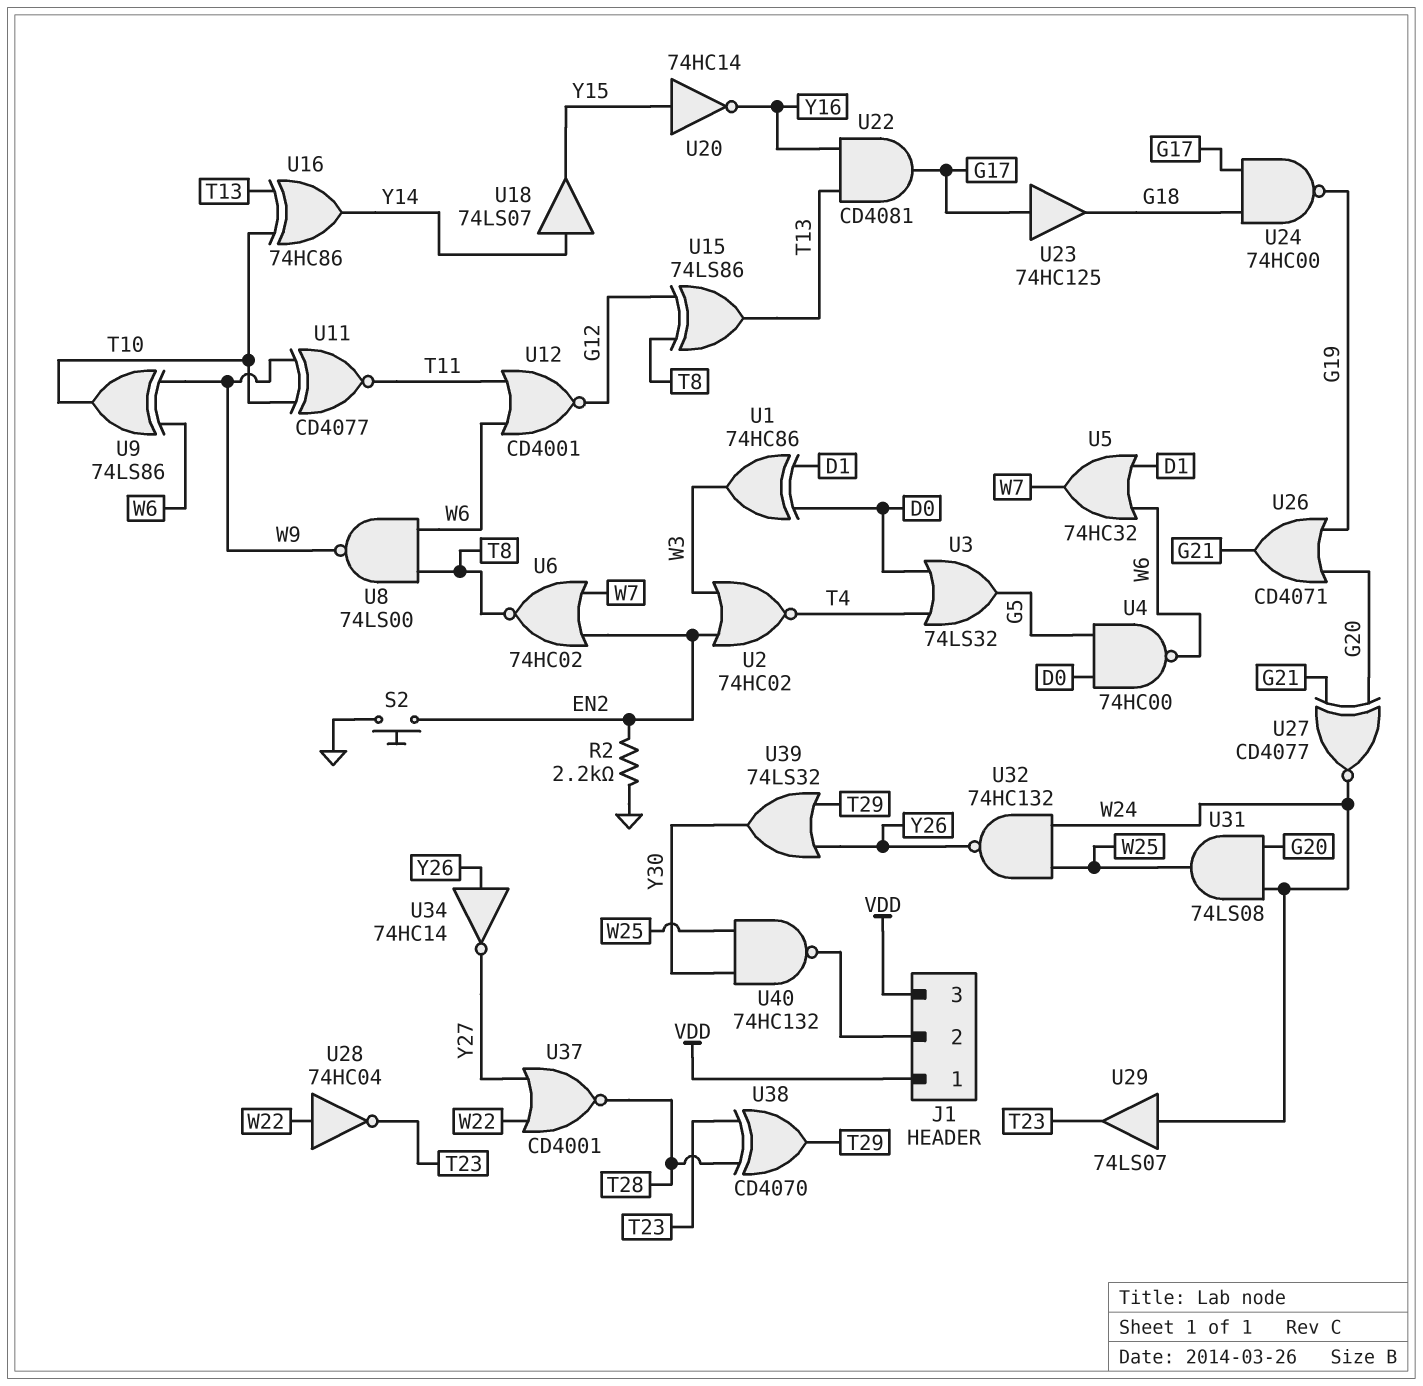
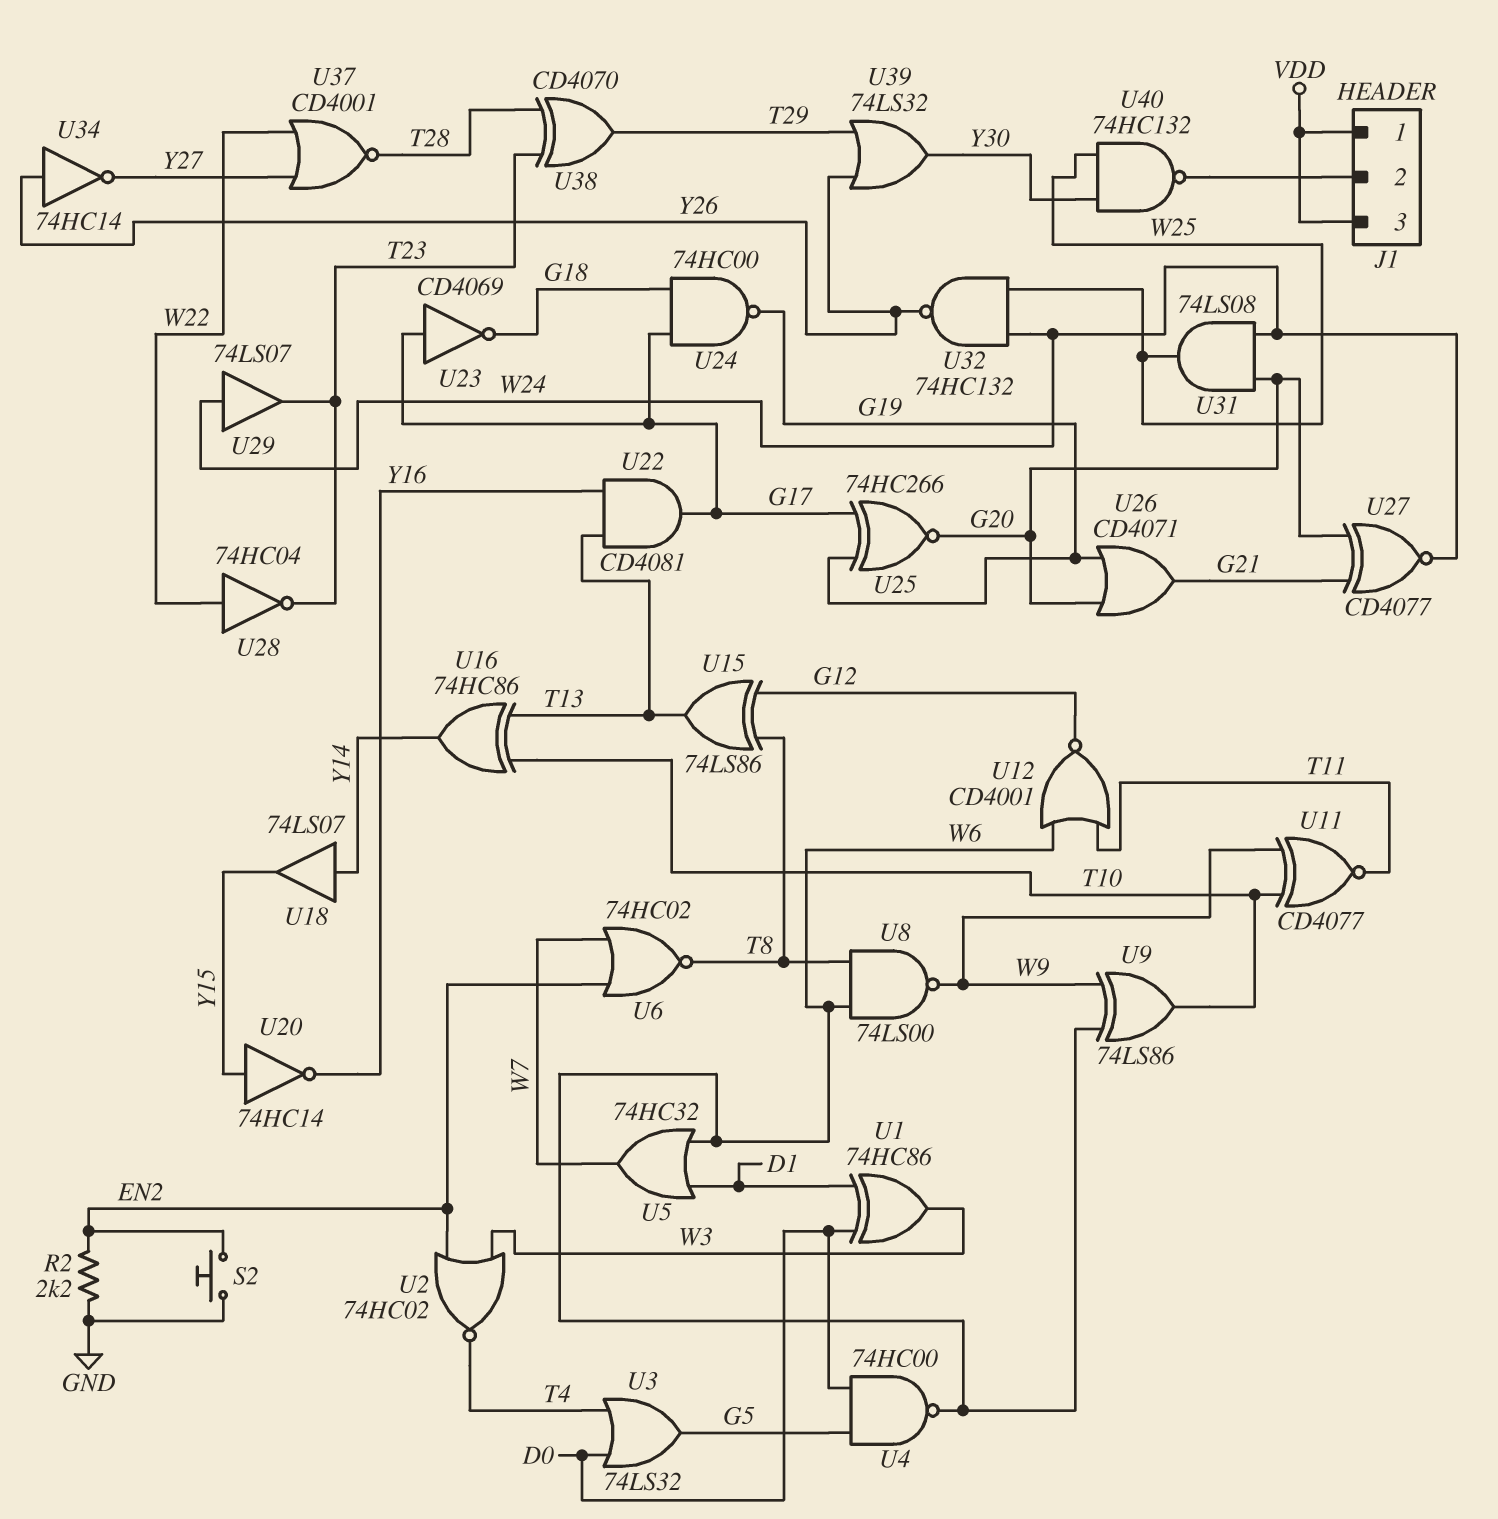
U23: buffer 74HC125 (in G17, out G18) -> NOT CD4069 (in G17, out G18)
U25: none -> XNOR 74HC266 (in G17, in G19, out G20)

